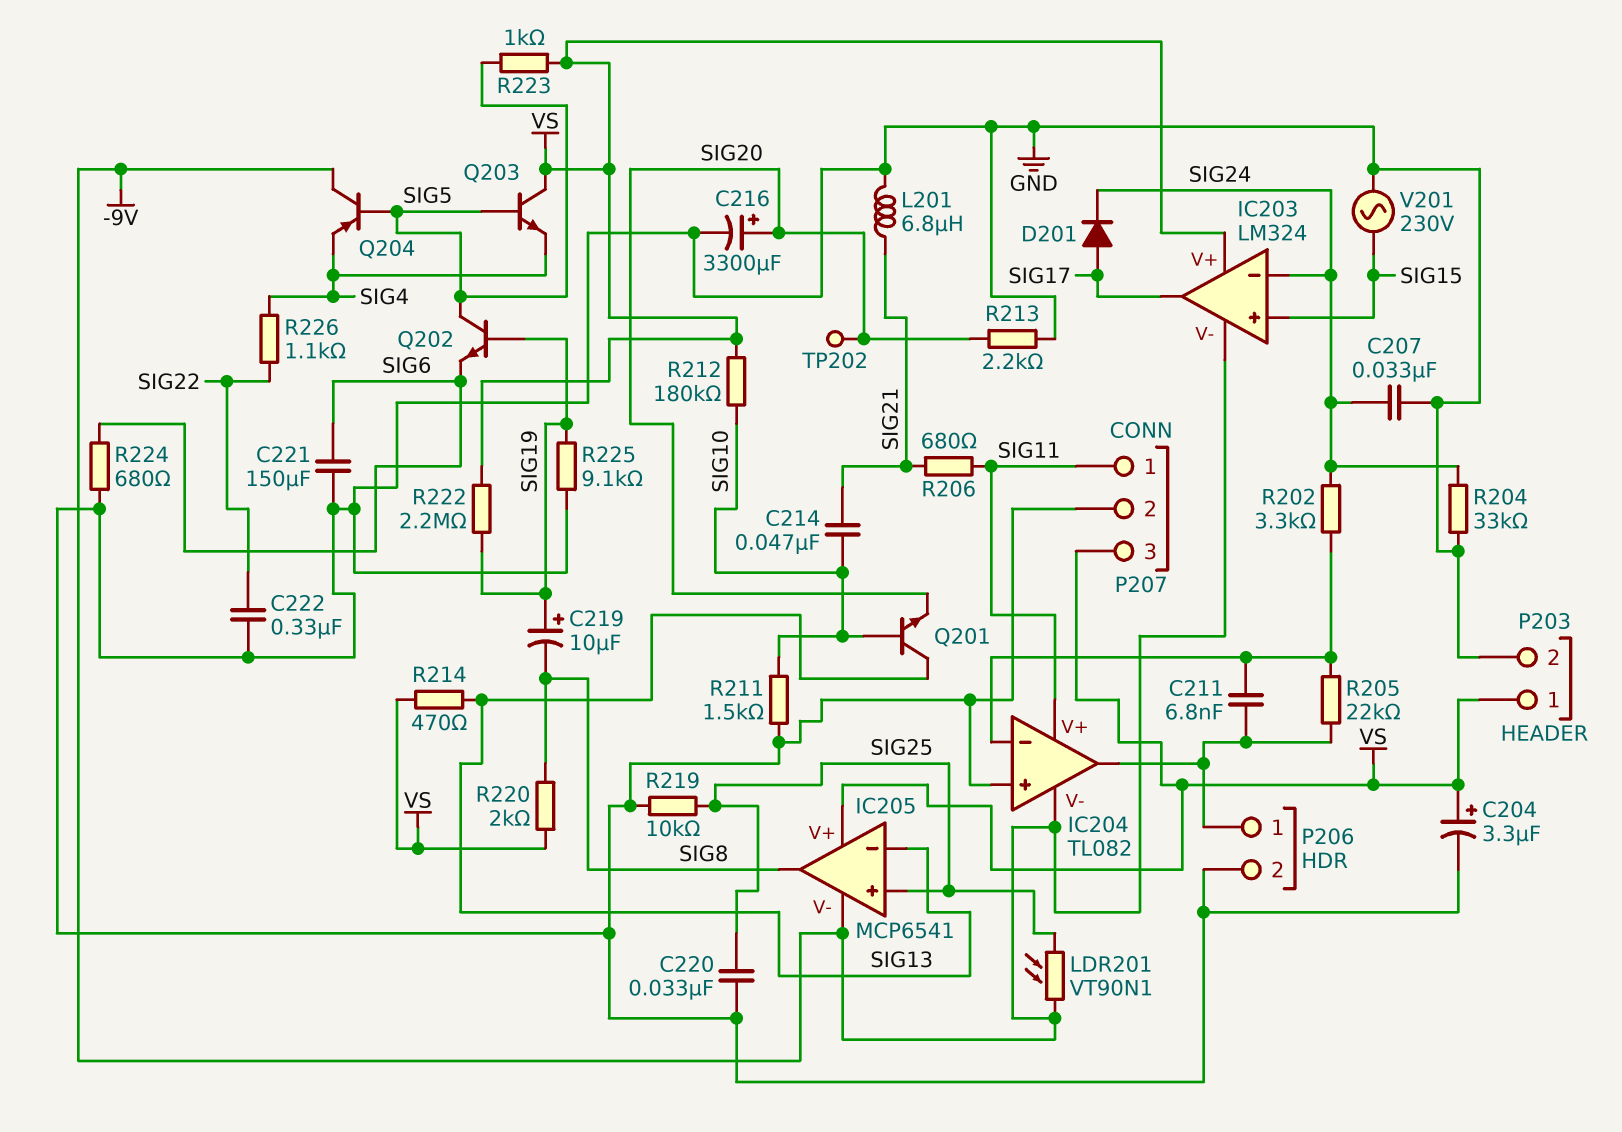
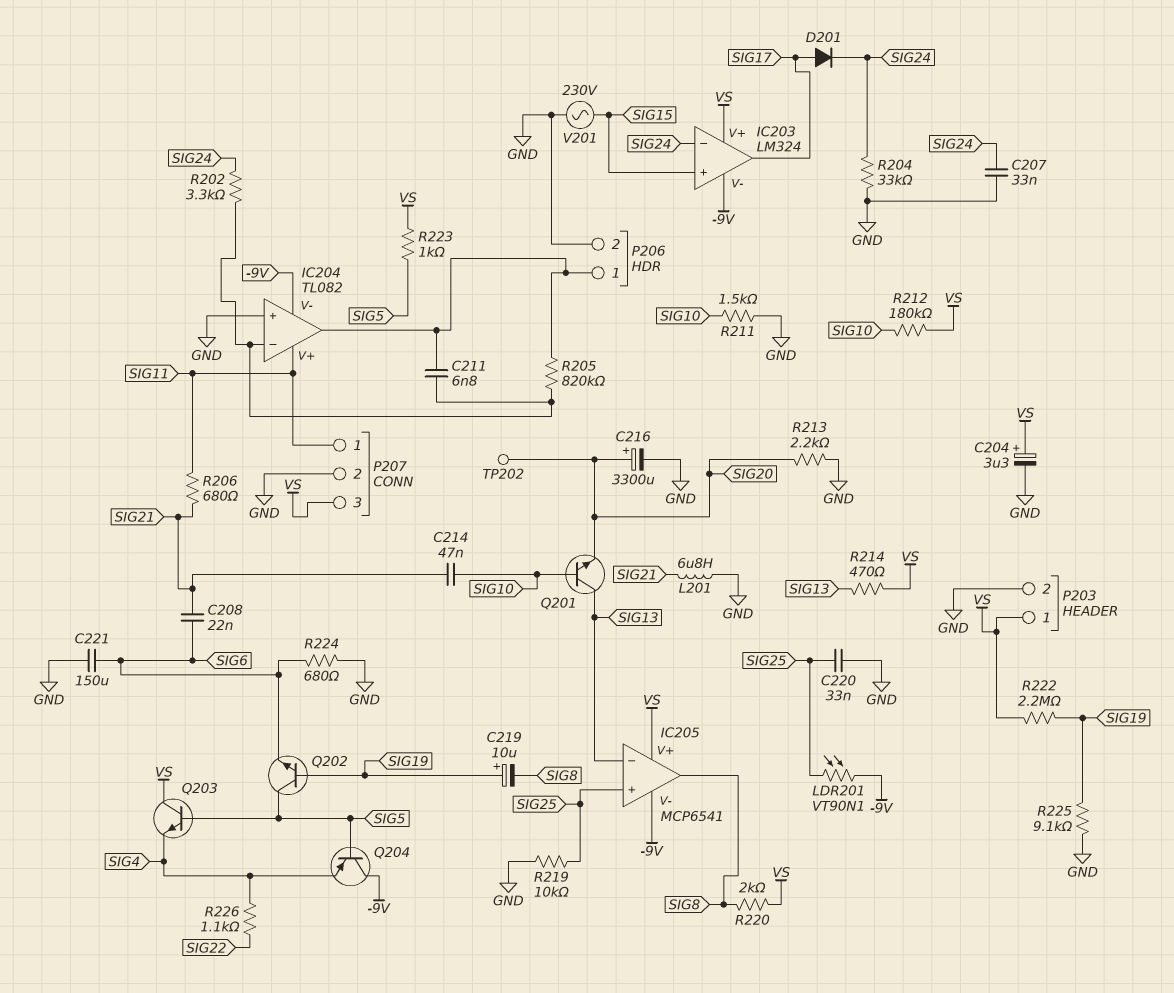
C208: none -> 22nF (SIG6, SIG21)
C222: 330nF (GND, SIG22) -> none
R205: 22k (IC204/in-, IC204/out) -> 820k (IC204/in-, IC204/out)

